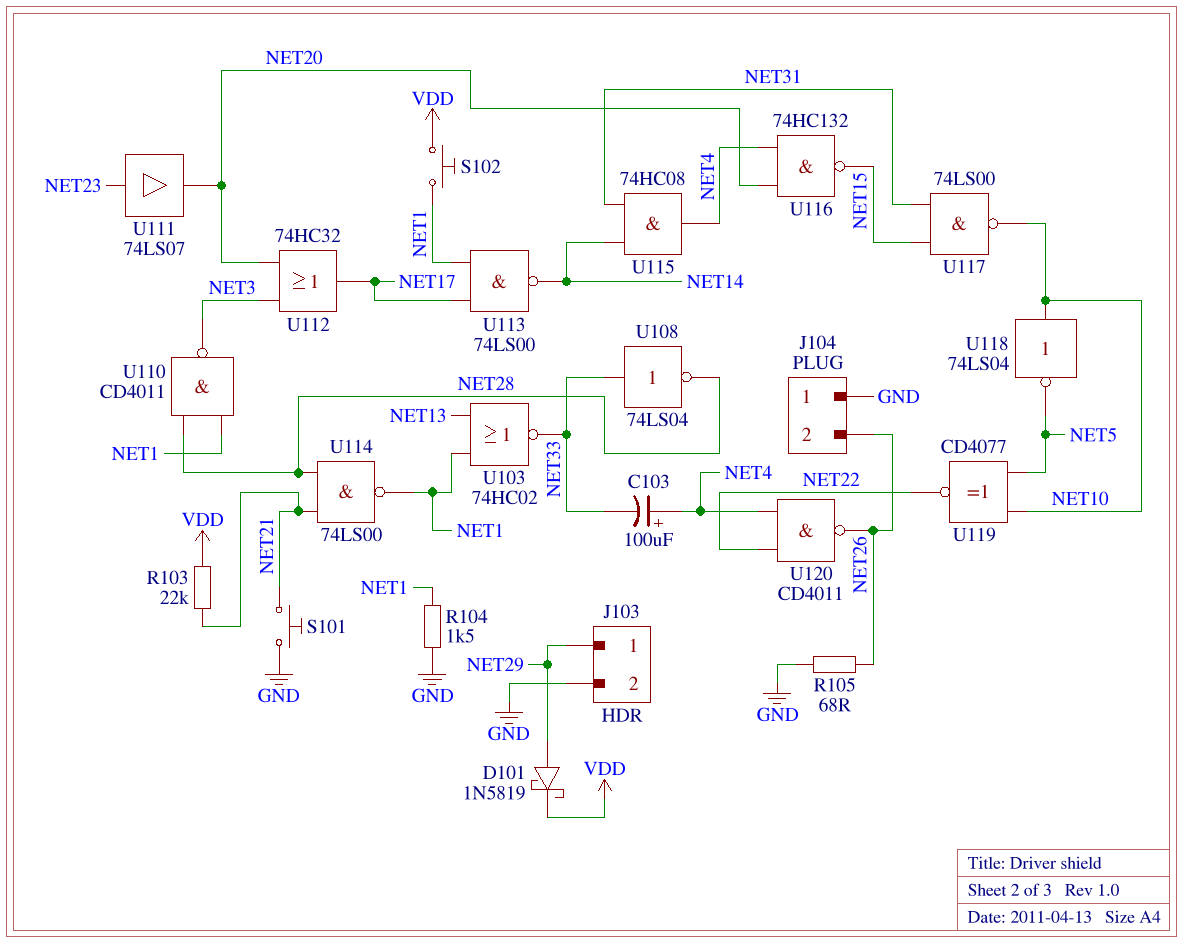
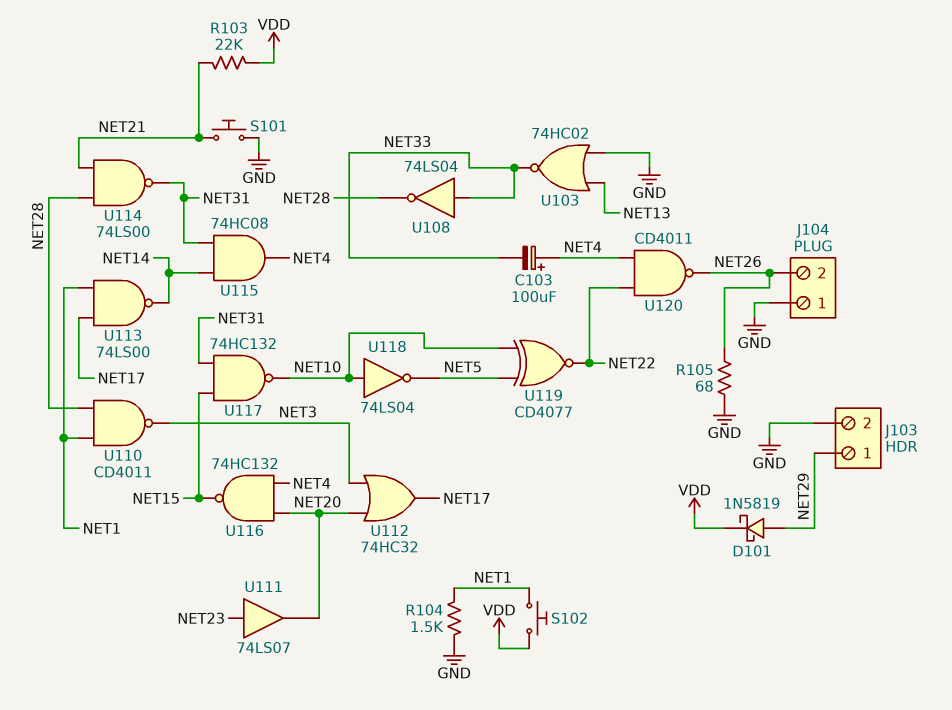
U103: NOR 74HC02 (in NET1, in NET13, out NET33) -> NOR 74HC02 (in GND, in NET13, out NET33)
U114: NAND 74LS00 (in NET21, in NET28, out NET1) -> NAND 74LS00 (in NET21, in NET28, out NET31)
U117: NAND 74LS00 (in NET15, in NET31, out NET10) -> NAND 74HC132 (in NET15, in NET31, out NET10)

